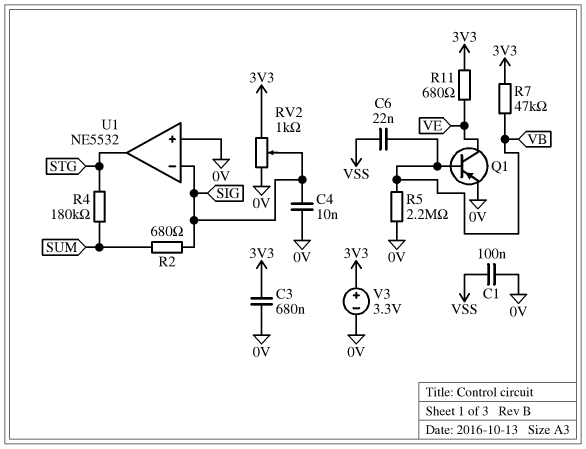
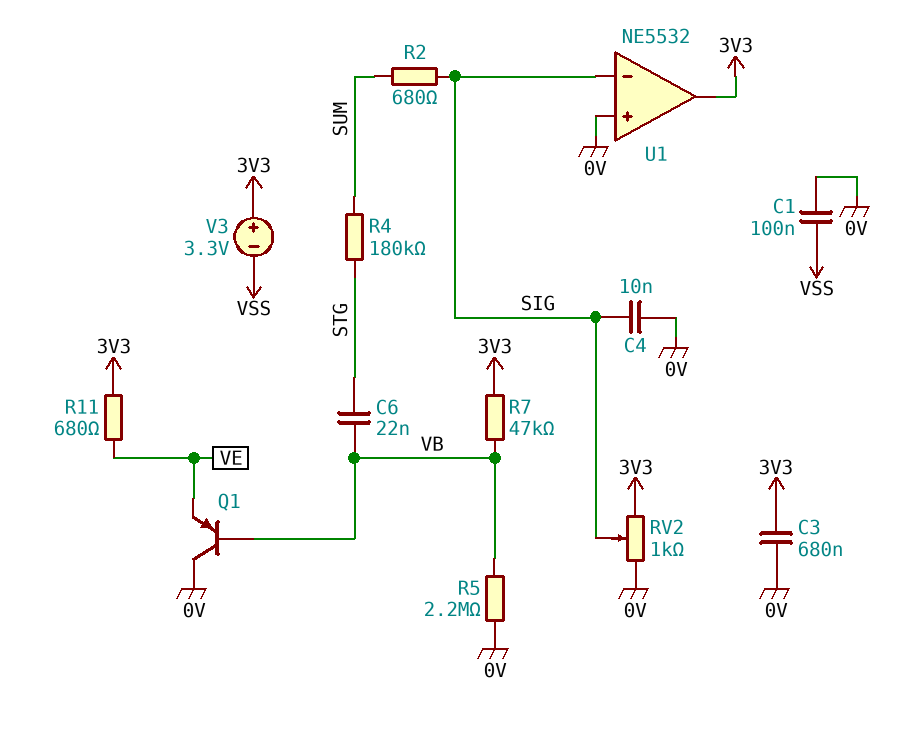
C6: 22nF (VB, VSS) -> 22nF (STG, VB)
Q1: PNP (B VB, C VE, E 0V) -> PNP (B VB, C 0V, E VE)
U1 pin out: STG -> 3V3
V3: 3.3V (plus 3V3, minus 0V) -> 3.3V (plus 3V3, minus VSS)

